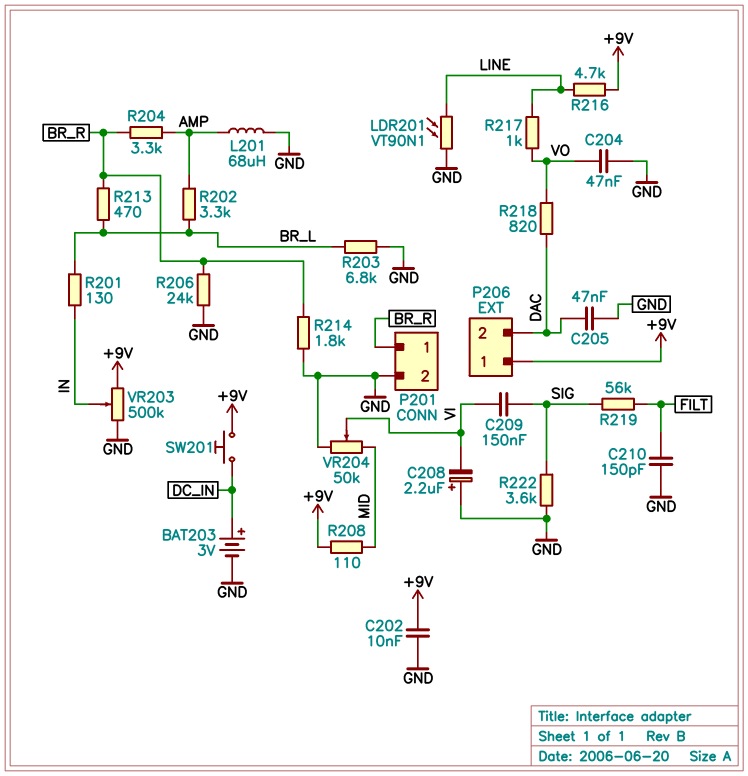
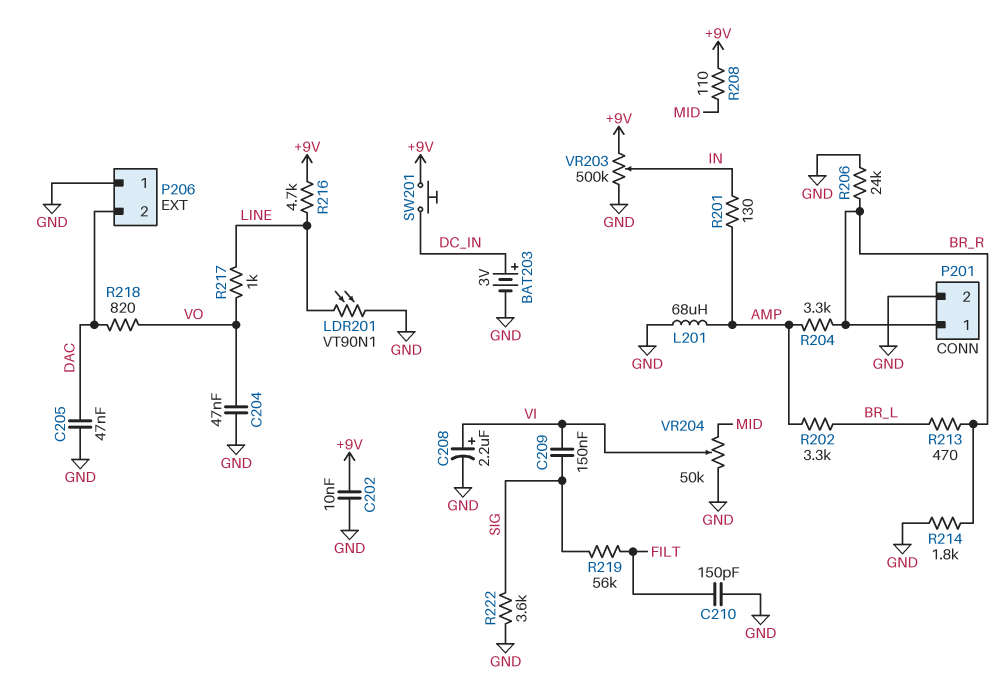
C208: 2.2uF (plus GND, minus VI) -> 2.2uF (plus VI, minus GND)
P206 pin 1: +9V -> GND
R201: 130 (BR_L, IN) -> 130 (AMP, IN)
R203: 6.8k (BR_L, GND) -> none

